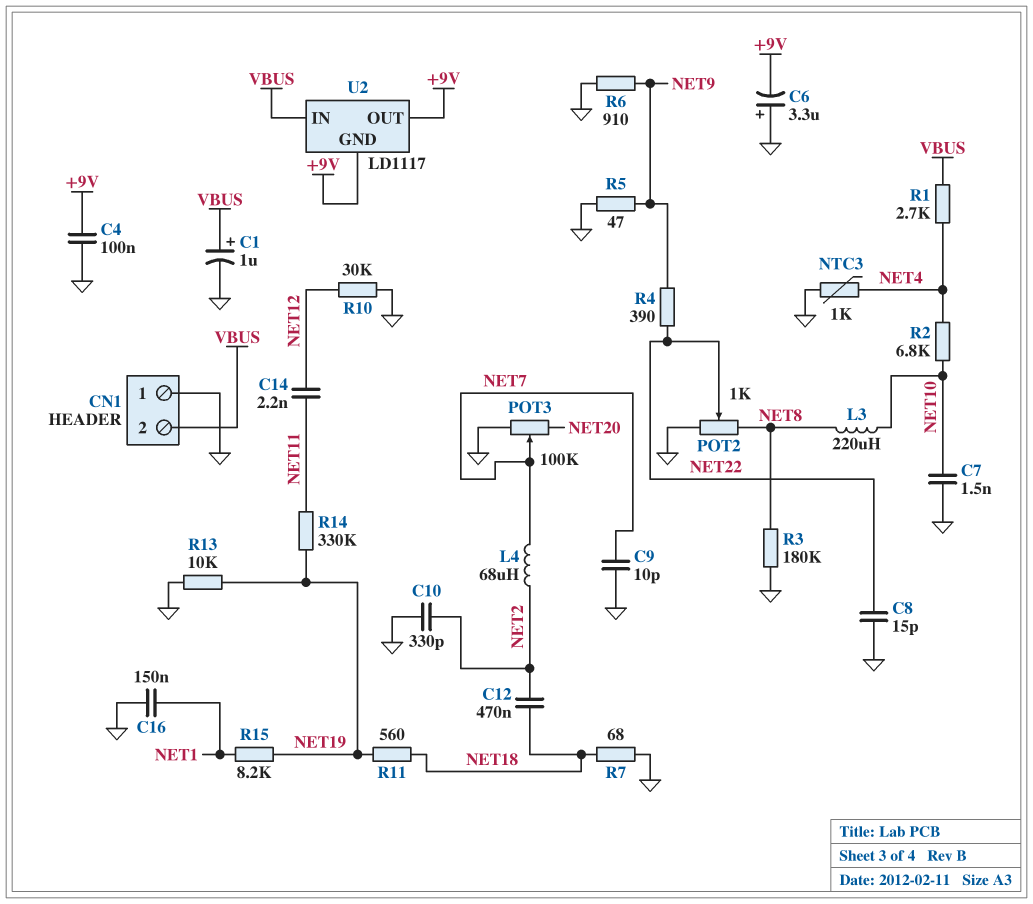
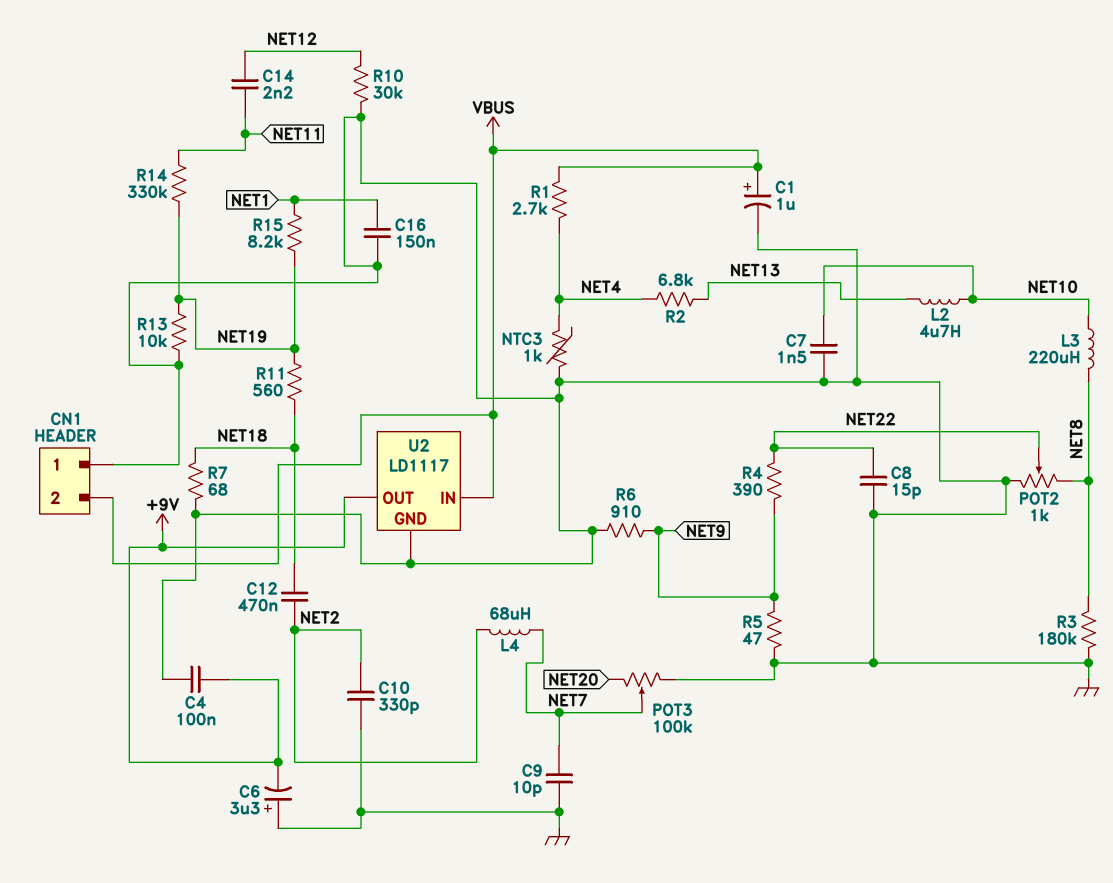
L2: none -> 4.7uH (NET10, NET13)
R2: 6.8k (NET4, NET10) -> 6.8k (NET4, NET13)
U2 pin GND: +9V -> GND

